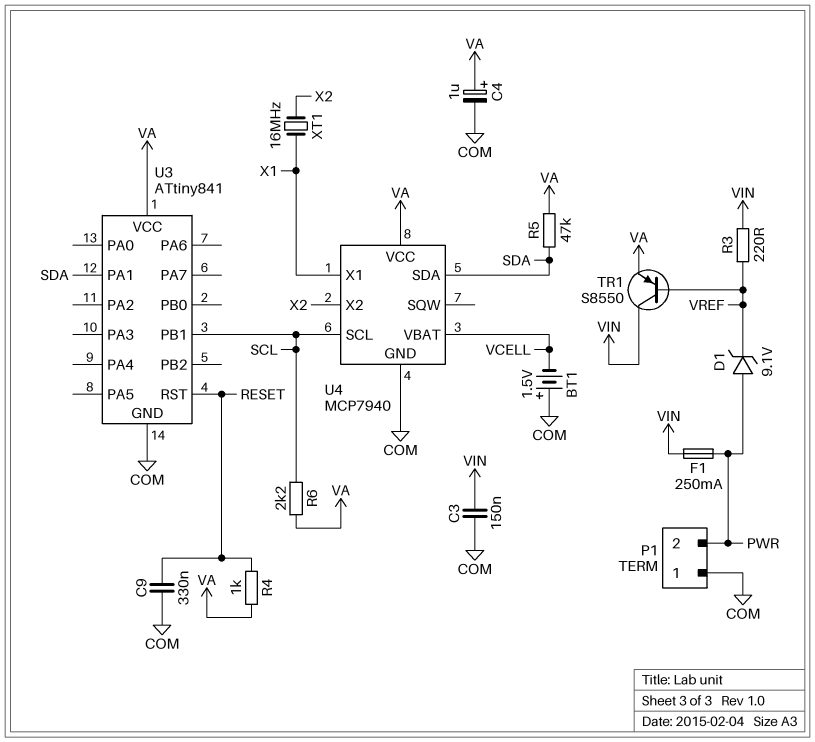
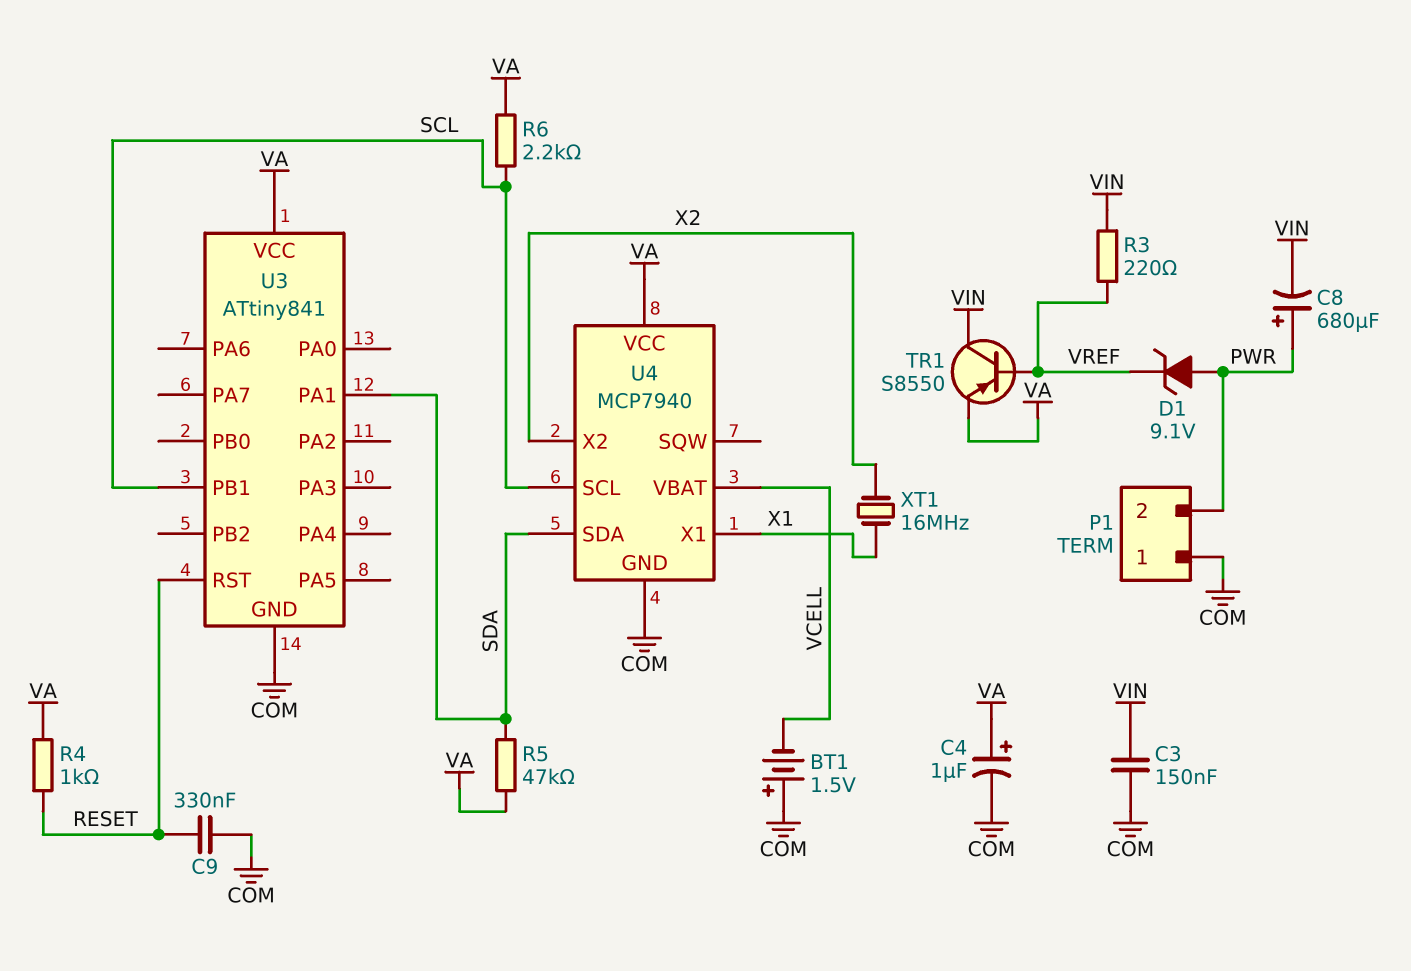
C8: none -> 680uF (plus PWR, minus VIN)
F1: 250mA (PWR, VIN) -> none

